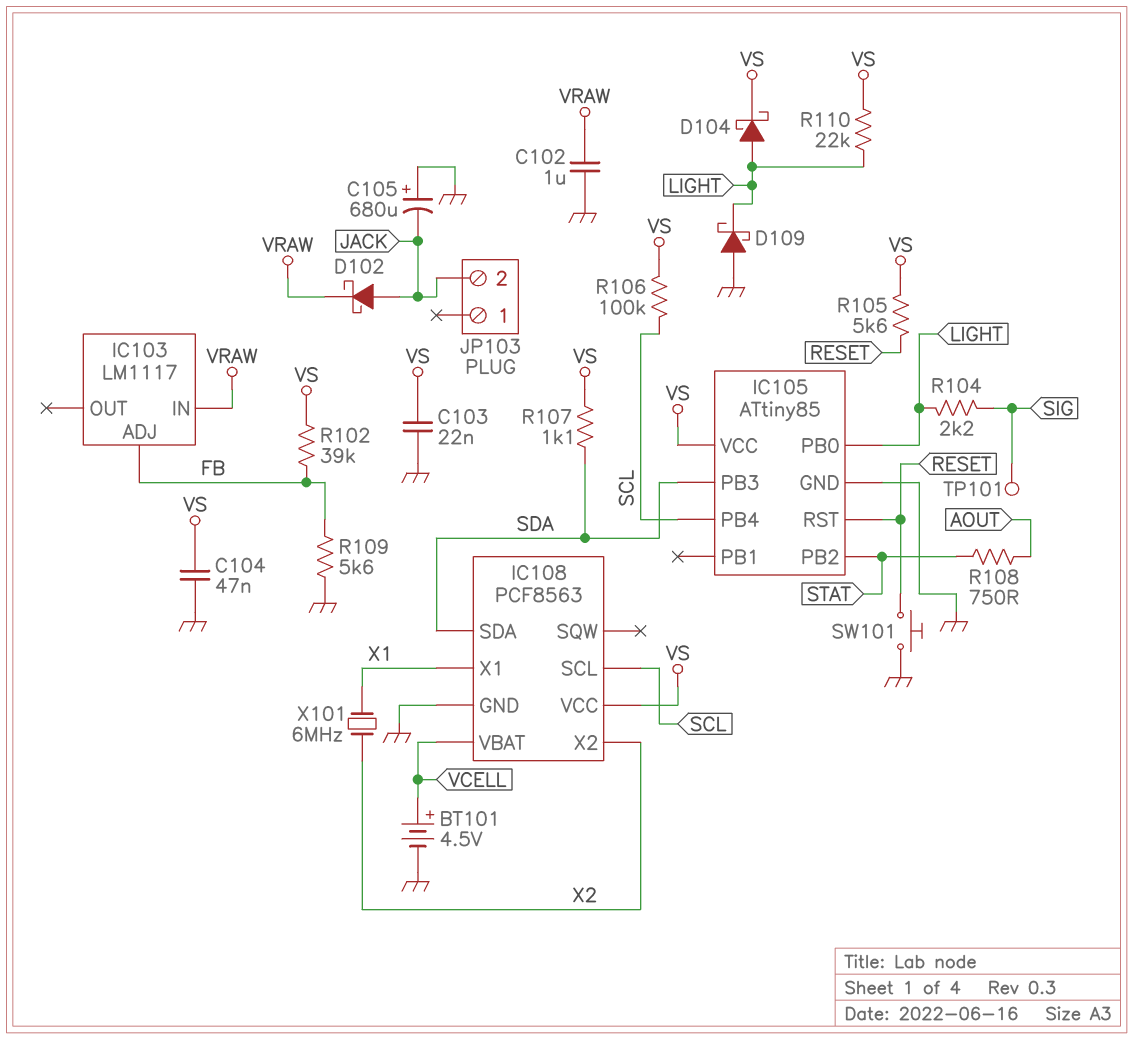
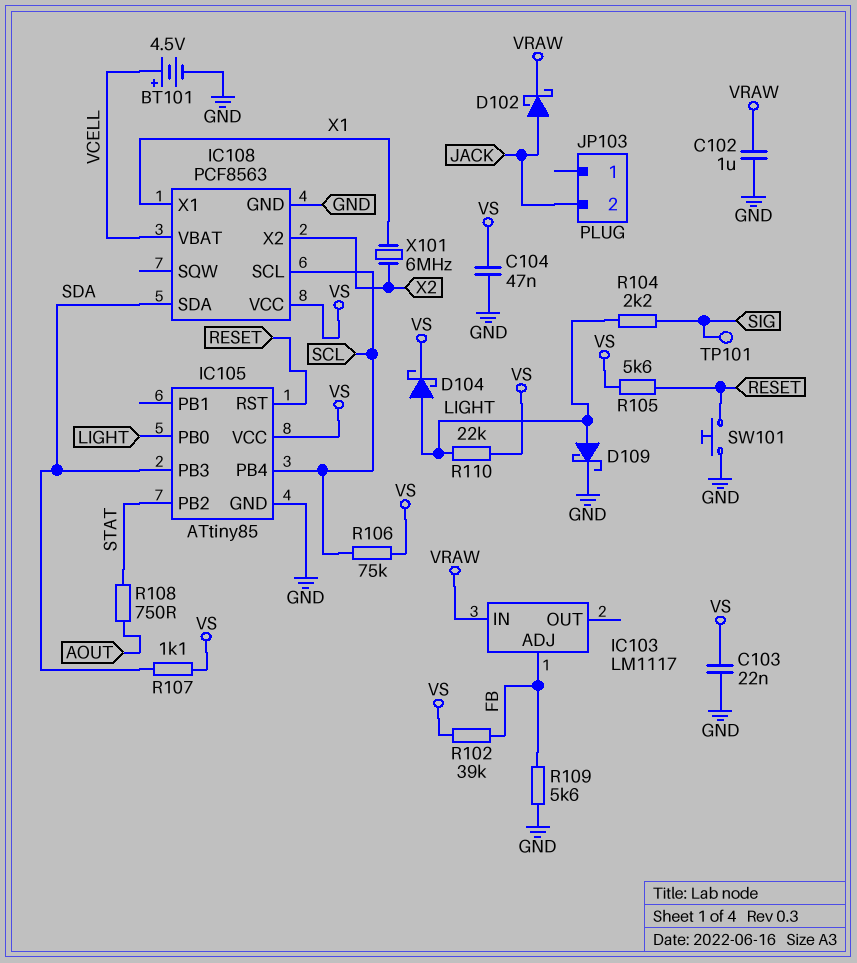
C105: 680uF (plus GND, minus JACK) -> none
D109: schottky (A GND, K LIGHT) -> schottky (A LIGHT, K GND)
R106: 100k (SCL, VS) -> 75k (SCL, VS)

